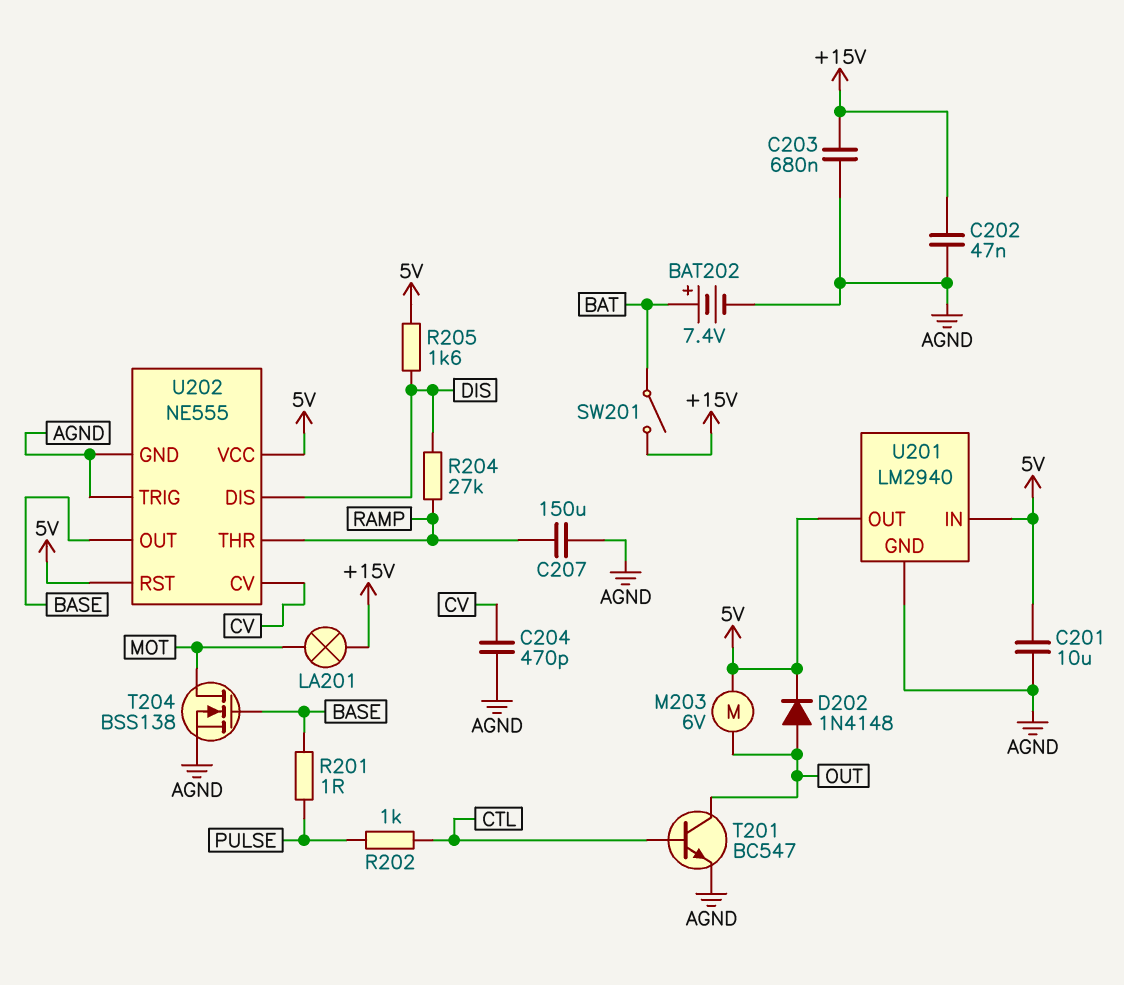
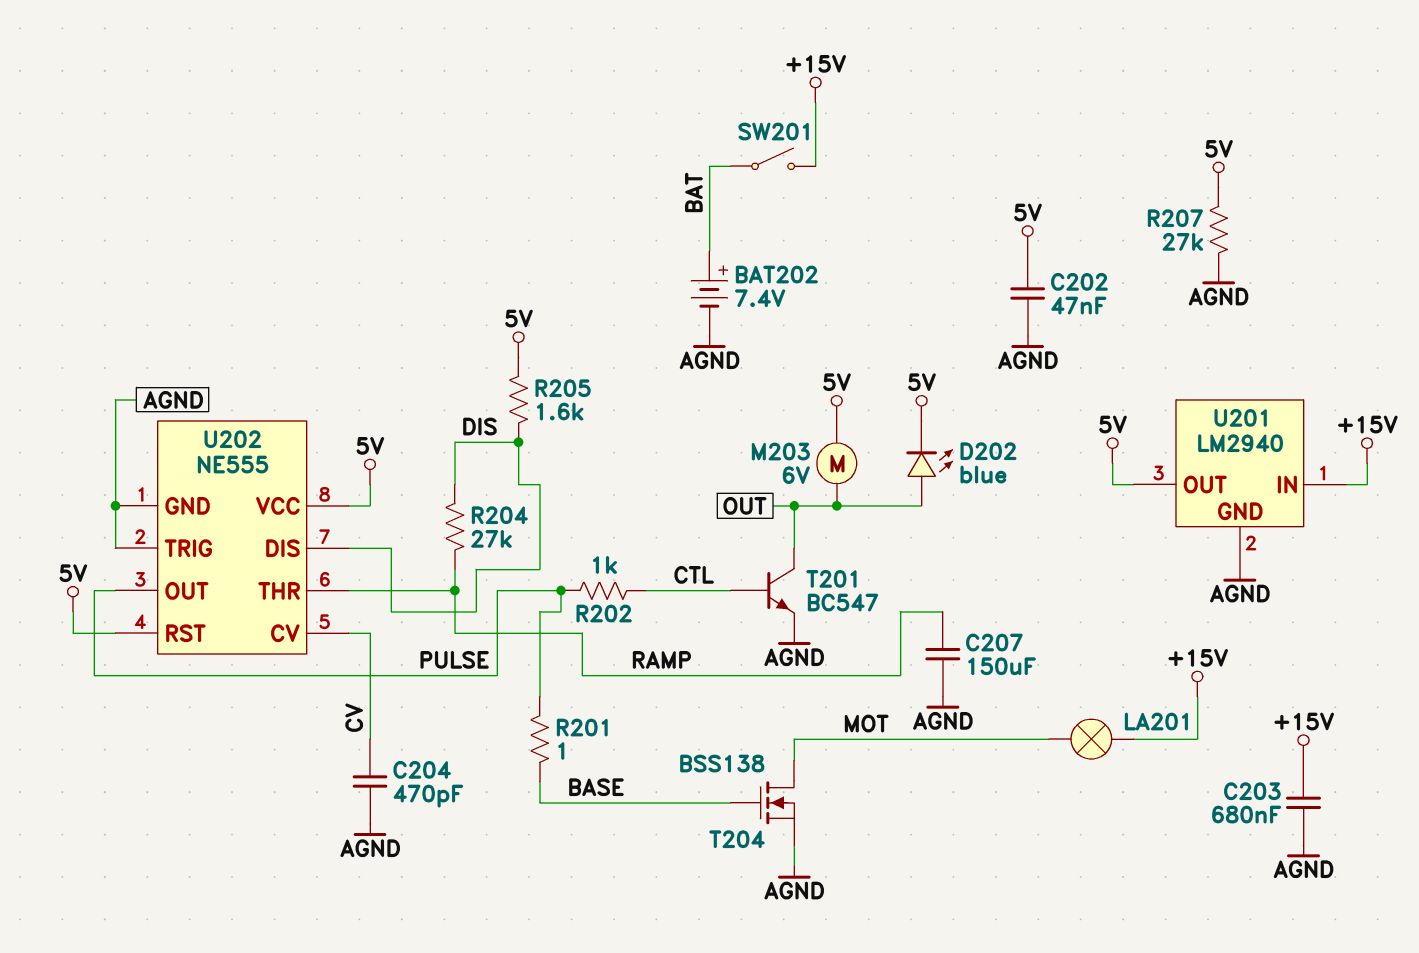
C201: 10uF (5V, AGND) -> none
C202: 47nF (+15V, AGND) -> 47nF (5V, AGND)
D202: diode 1N4148 (A OUT, K 5V) -> LED blue (A OUT, K 5V)
R207: none -> 27k (5V, AGND)
U201 pin IN: 5V -> +15V
U202 pin OUT: BASE -> PULSE

